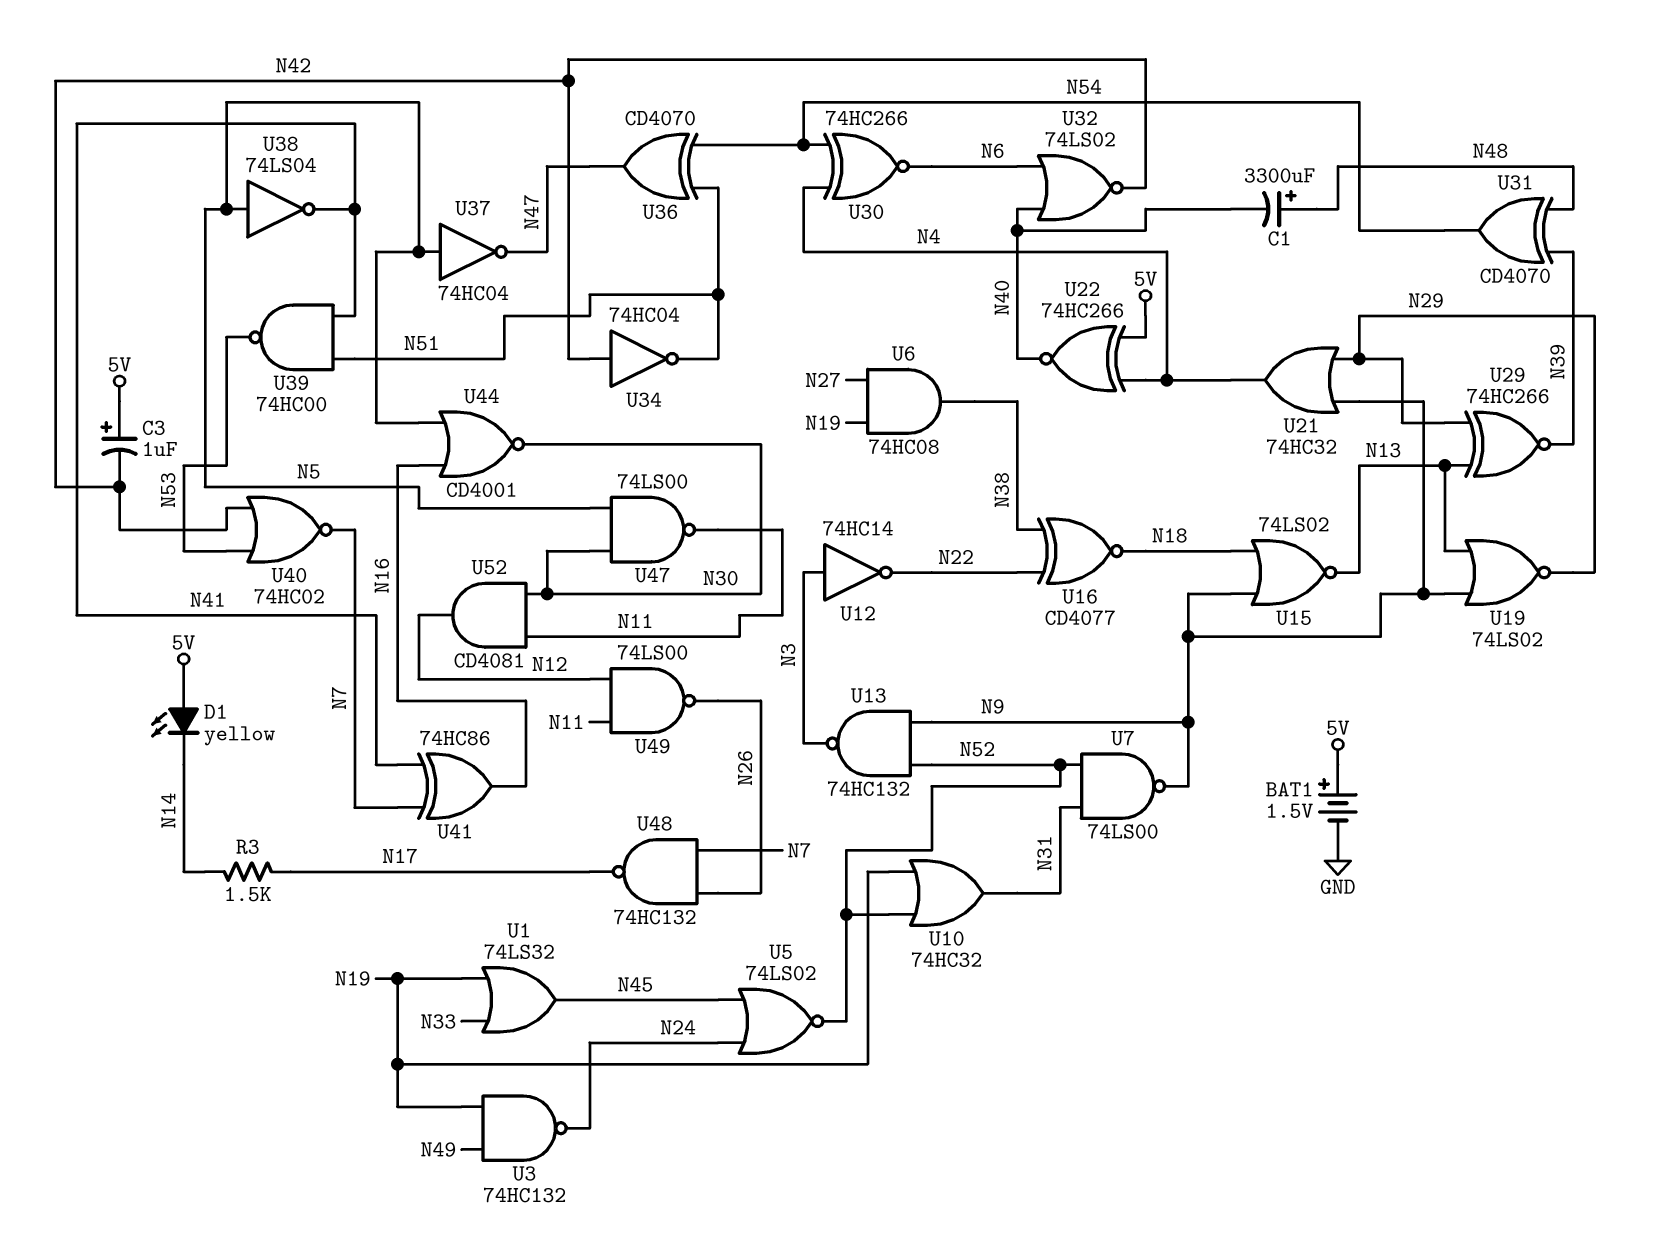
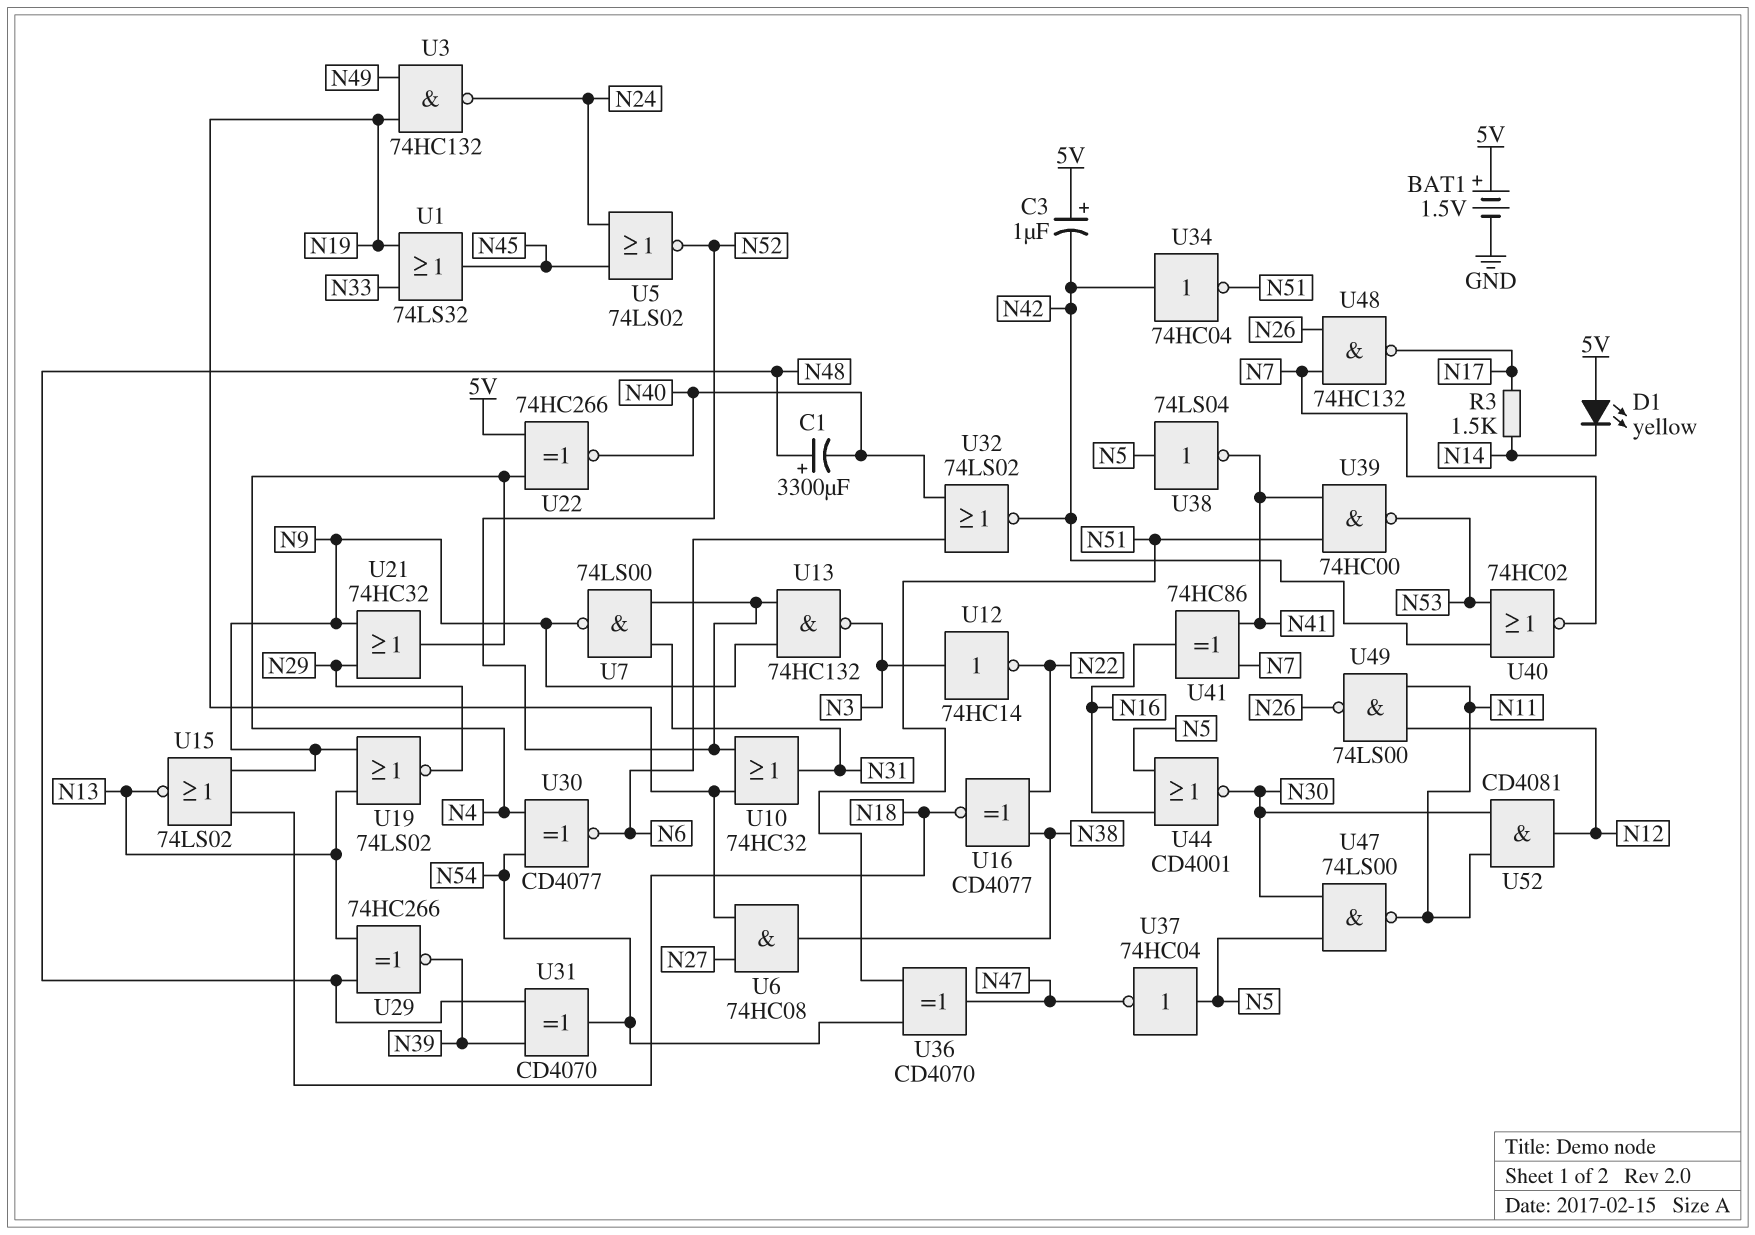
U29: XNOR 74HC266 (in N13, in N29, out N39) -> XNOR 74HC266 (in N13, in N48, out N39)
U30: XNOR 74HC266 (in N4, in N54, out N6) -> XNOR CD4077 (in N4, in N54, out N6)

